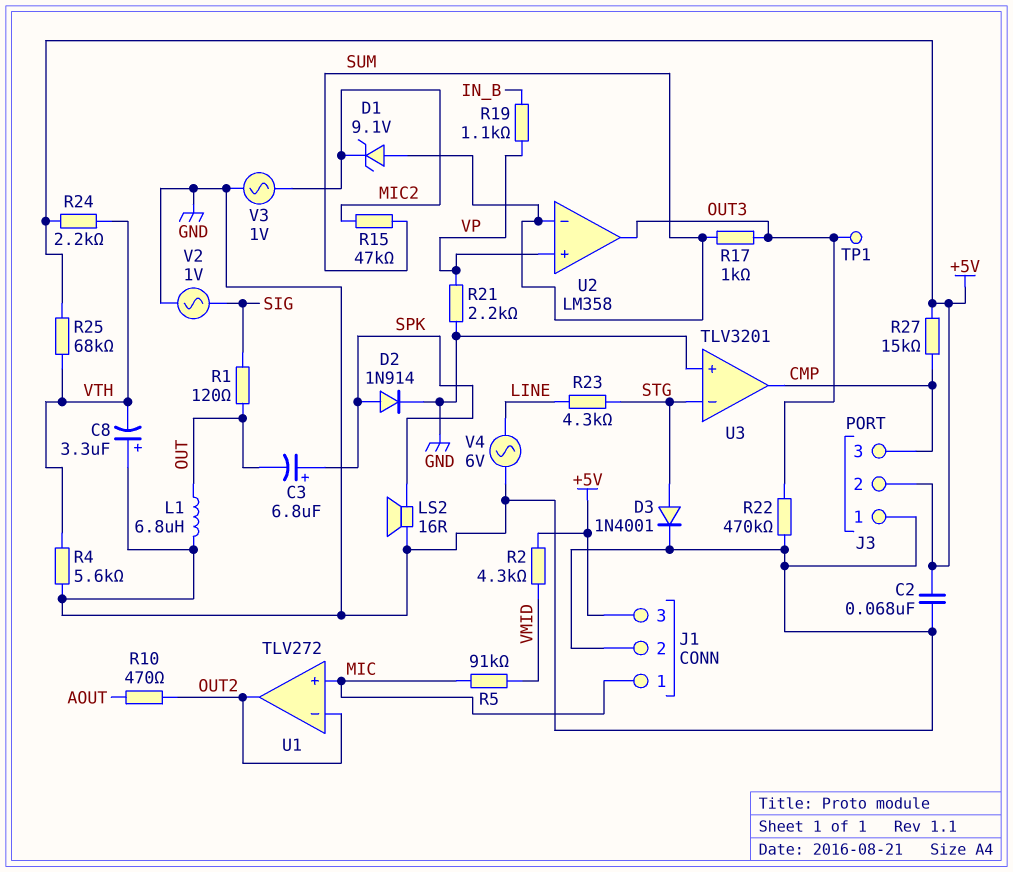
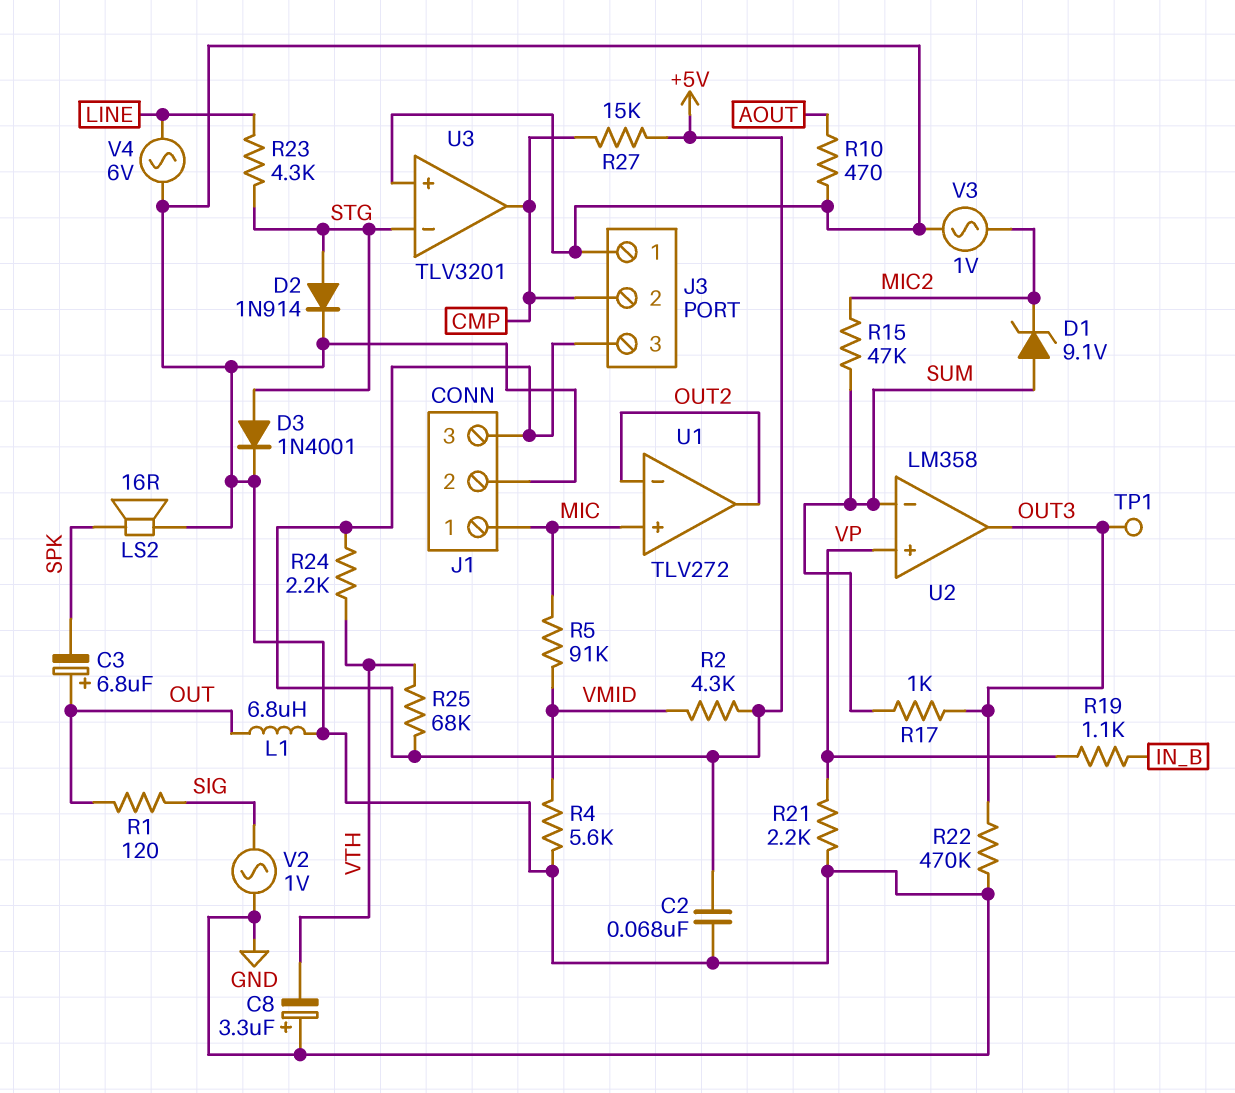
C3: 6.8uF (plus SPK, minus OUT) -> 6.8uF (plus OUT, minus SPK)
D2: diode 1N914 (A SPK, K GND) -> diode 1N914 (A STG, K GND)
J3 pin 2: +5V -> CMP
J3 pin 3: CMP -> +5V
R4: 5.6k (GND, VTH) -> 5.6k (GND, VMID)
R10: 470 (AOUT, OUT2) -> 470 (AOUT, GND)

